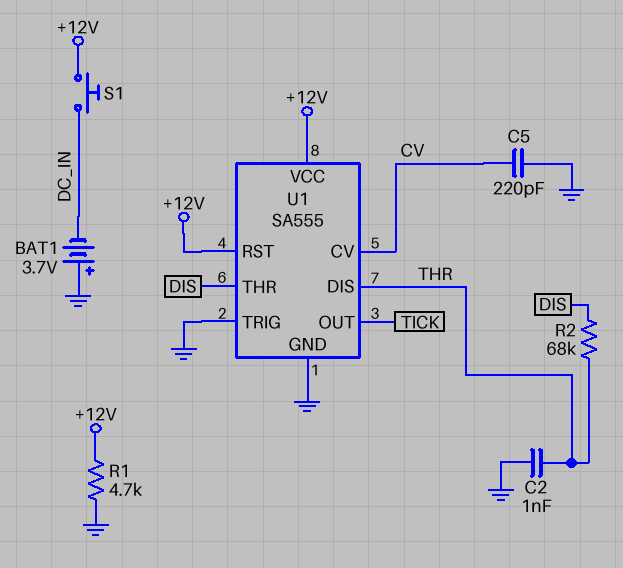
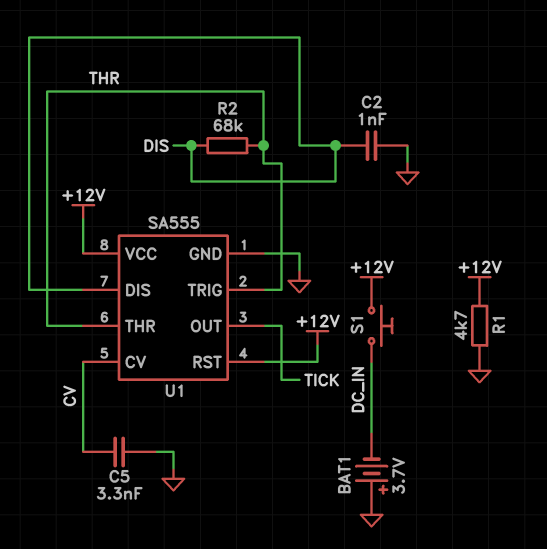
C2: 1nF (GND, THR) -> 1nF (DIS, GND)
C5: 220pF (CV, GND) -> 3.3nF (CV, GND)
U1 pin DIS: THR -> DIS
U1 pin THR: DIS -> THR
U1 pin TRIG: GND -> THR

